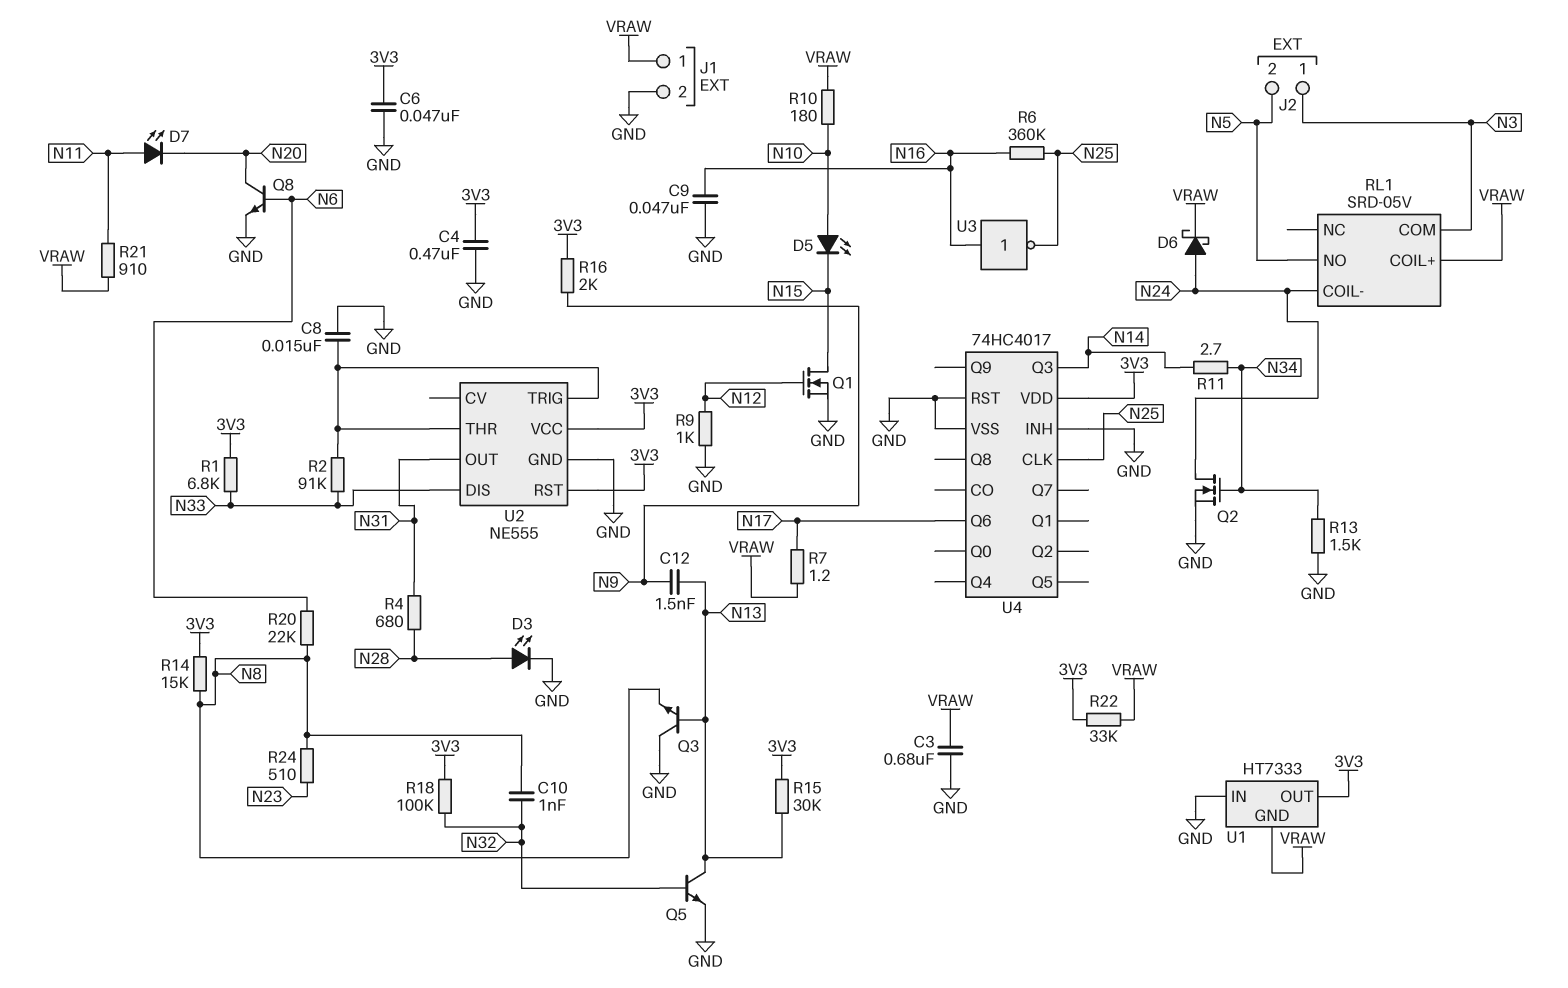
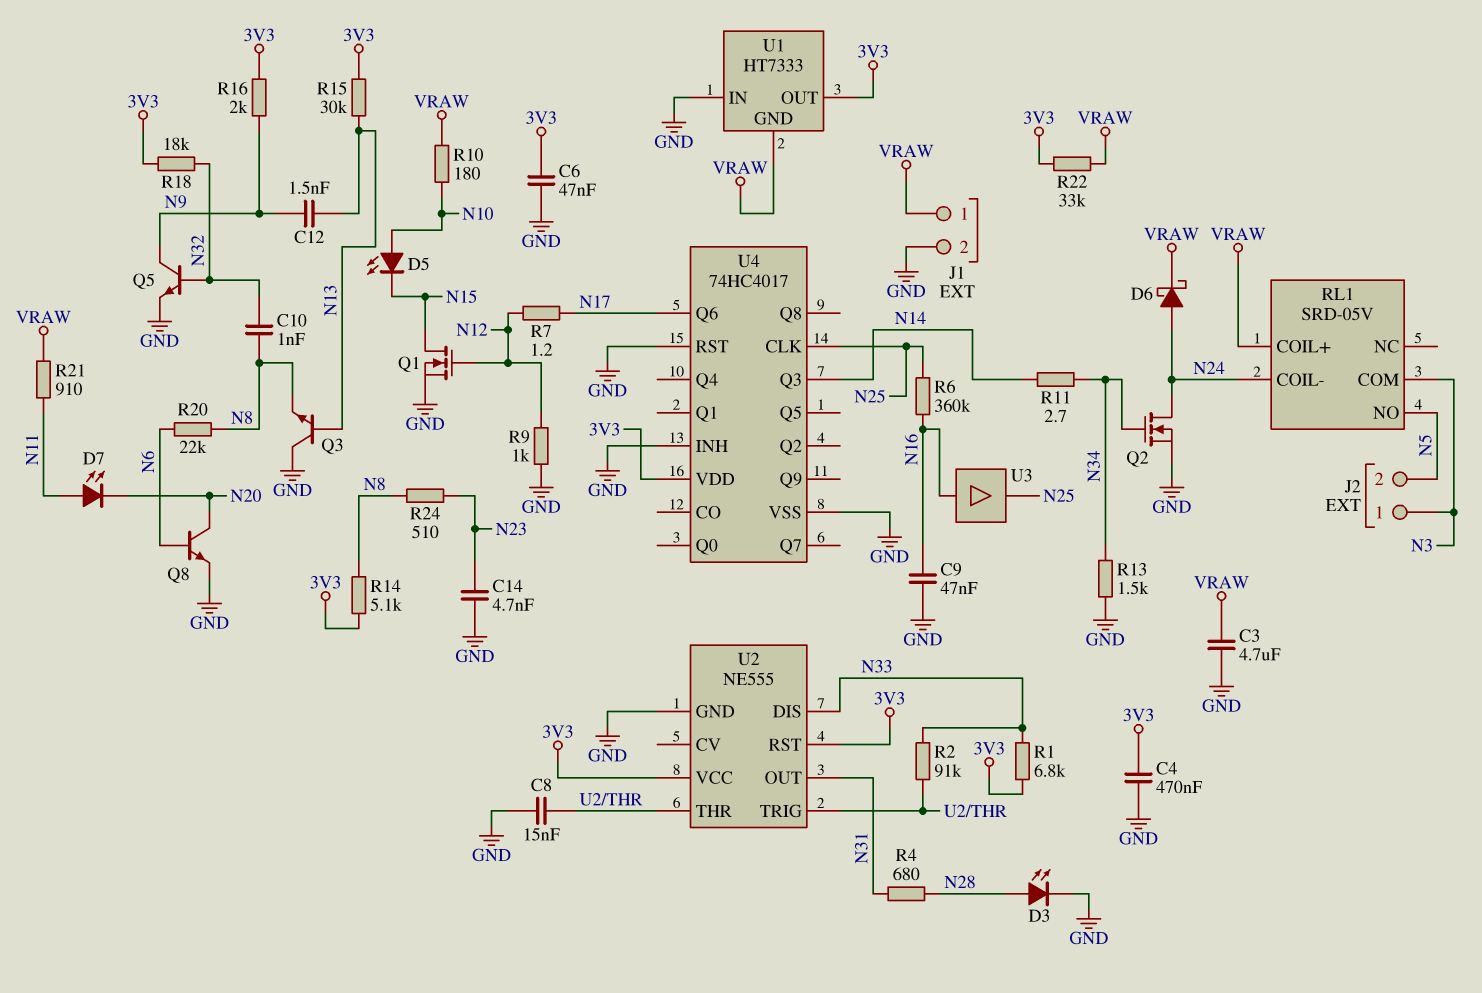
C3: 680nF (GND, VRAW) -> 4.7uF (GND, VRAW)
C14: none -> 4.7nF (GND, N23)
Q5: NPN (B N32, C N13, E GND) -> NPN (B N32, C N9, E GND)
R7: 1.2 (N17, VRAW) -> 1.2 (N12, N17)
R14: 15k (3V3, N8) -> 5.1k (3V3, N8)
R18: 100k (3V3, N32) -> 18k (3V3, N32)
U3: NOT (in N16, out N25) -> buffer (in N16, out N25)

